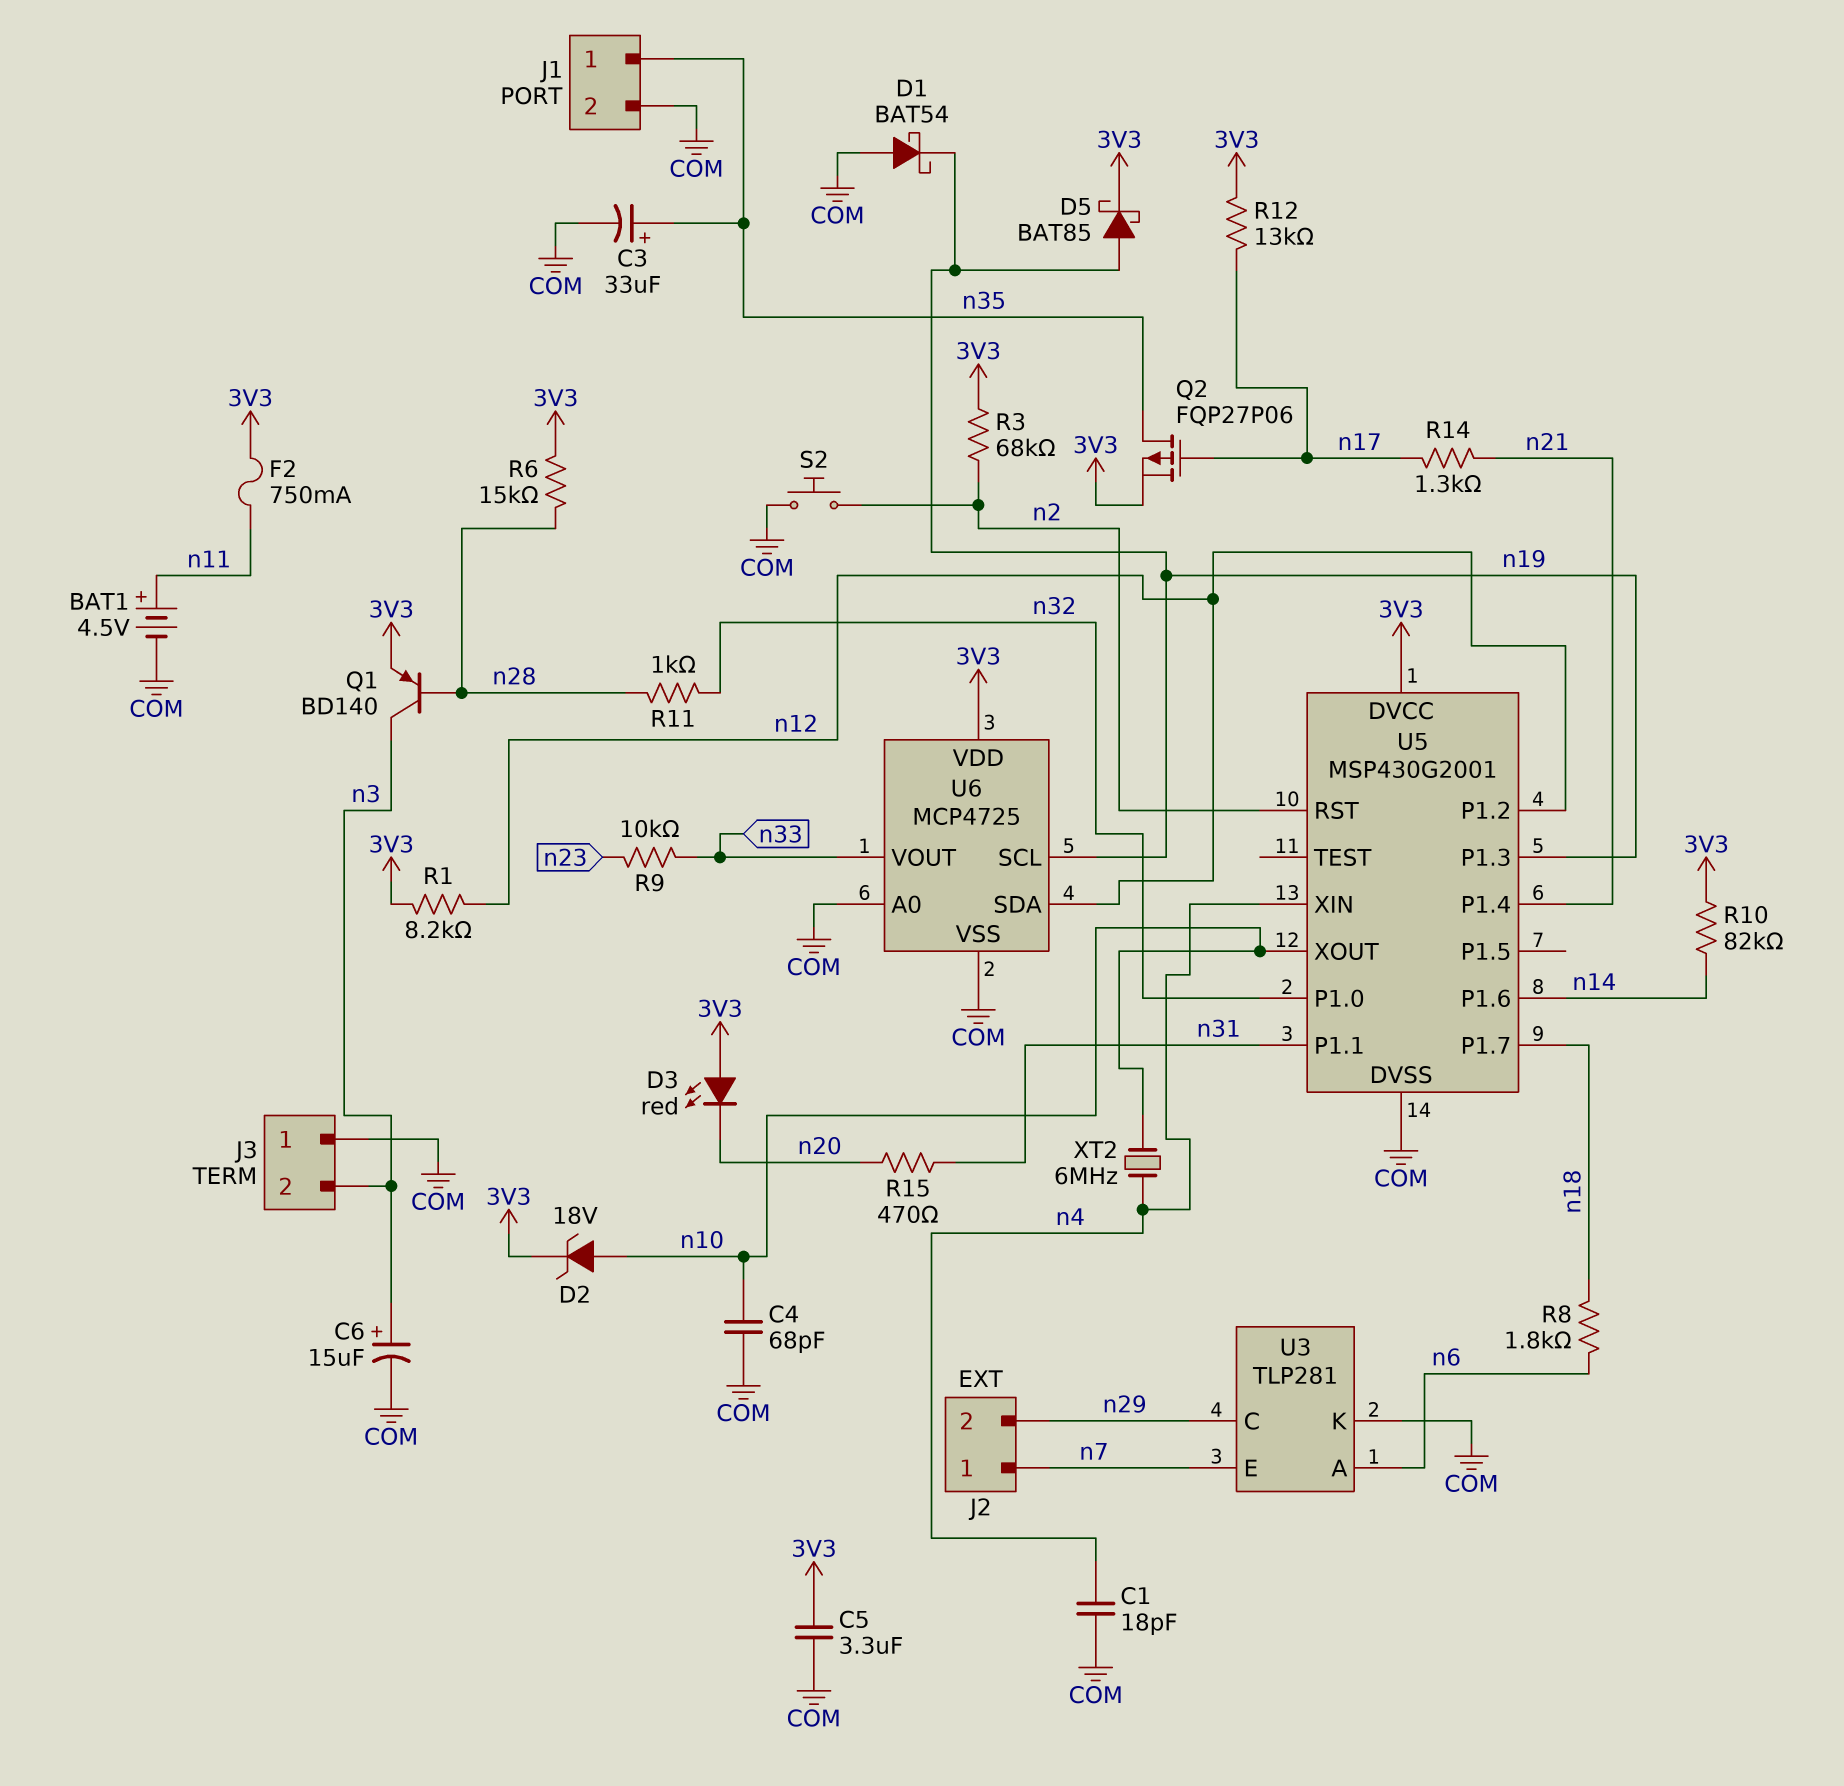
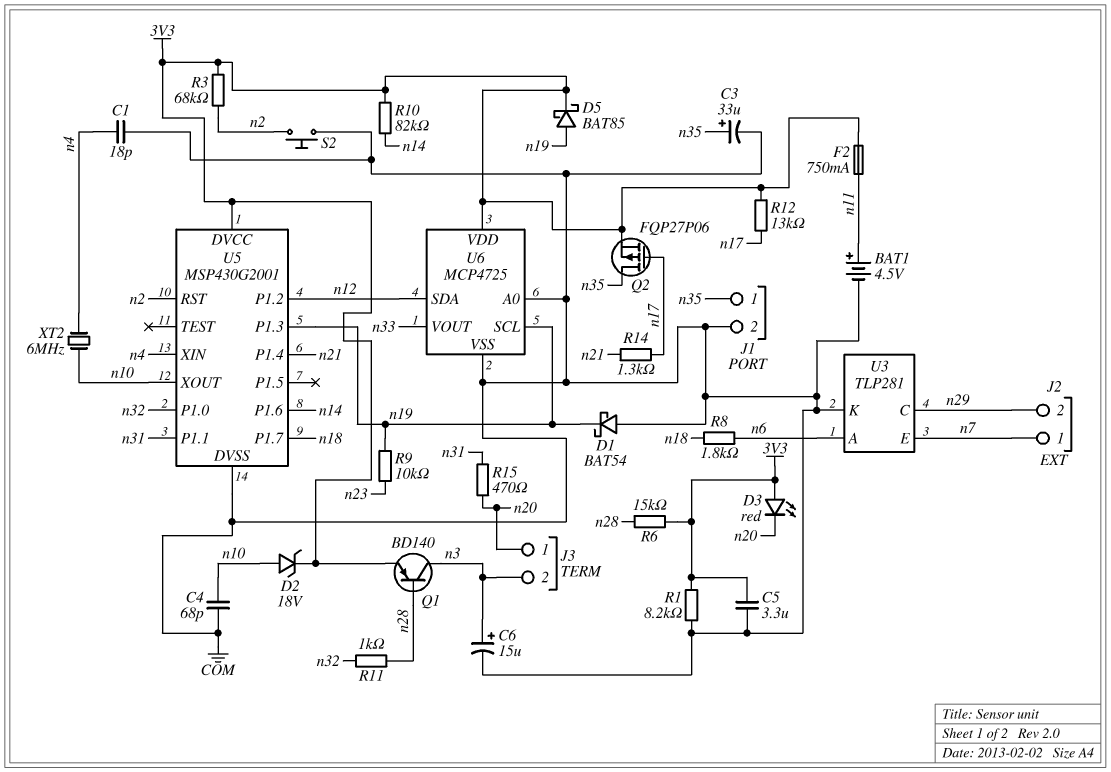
J3 pin 1: COM -> n20
R1: 8.2k (3V3, n12) -> 8.2k (3V3, COM)
R9: 10k (n23, n33) -> 10k (n19, n23)

